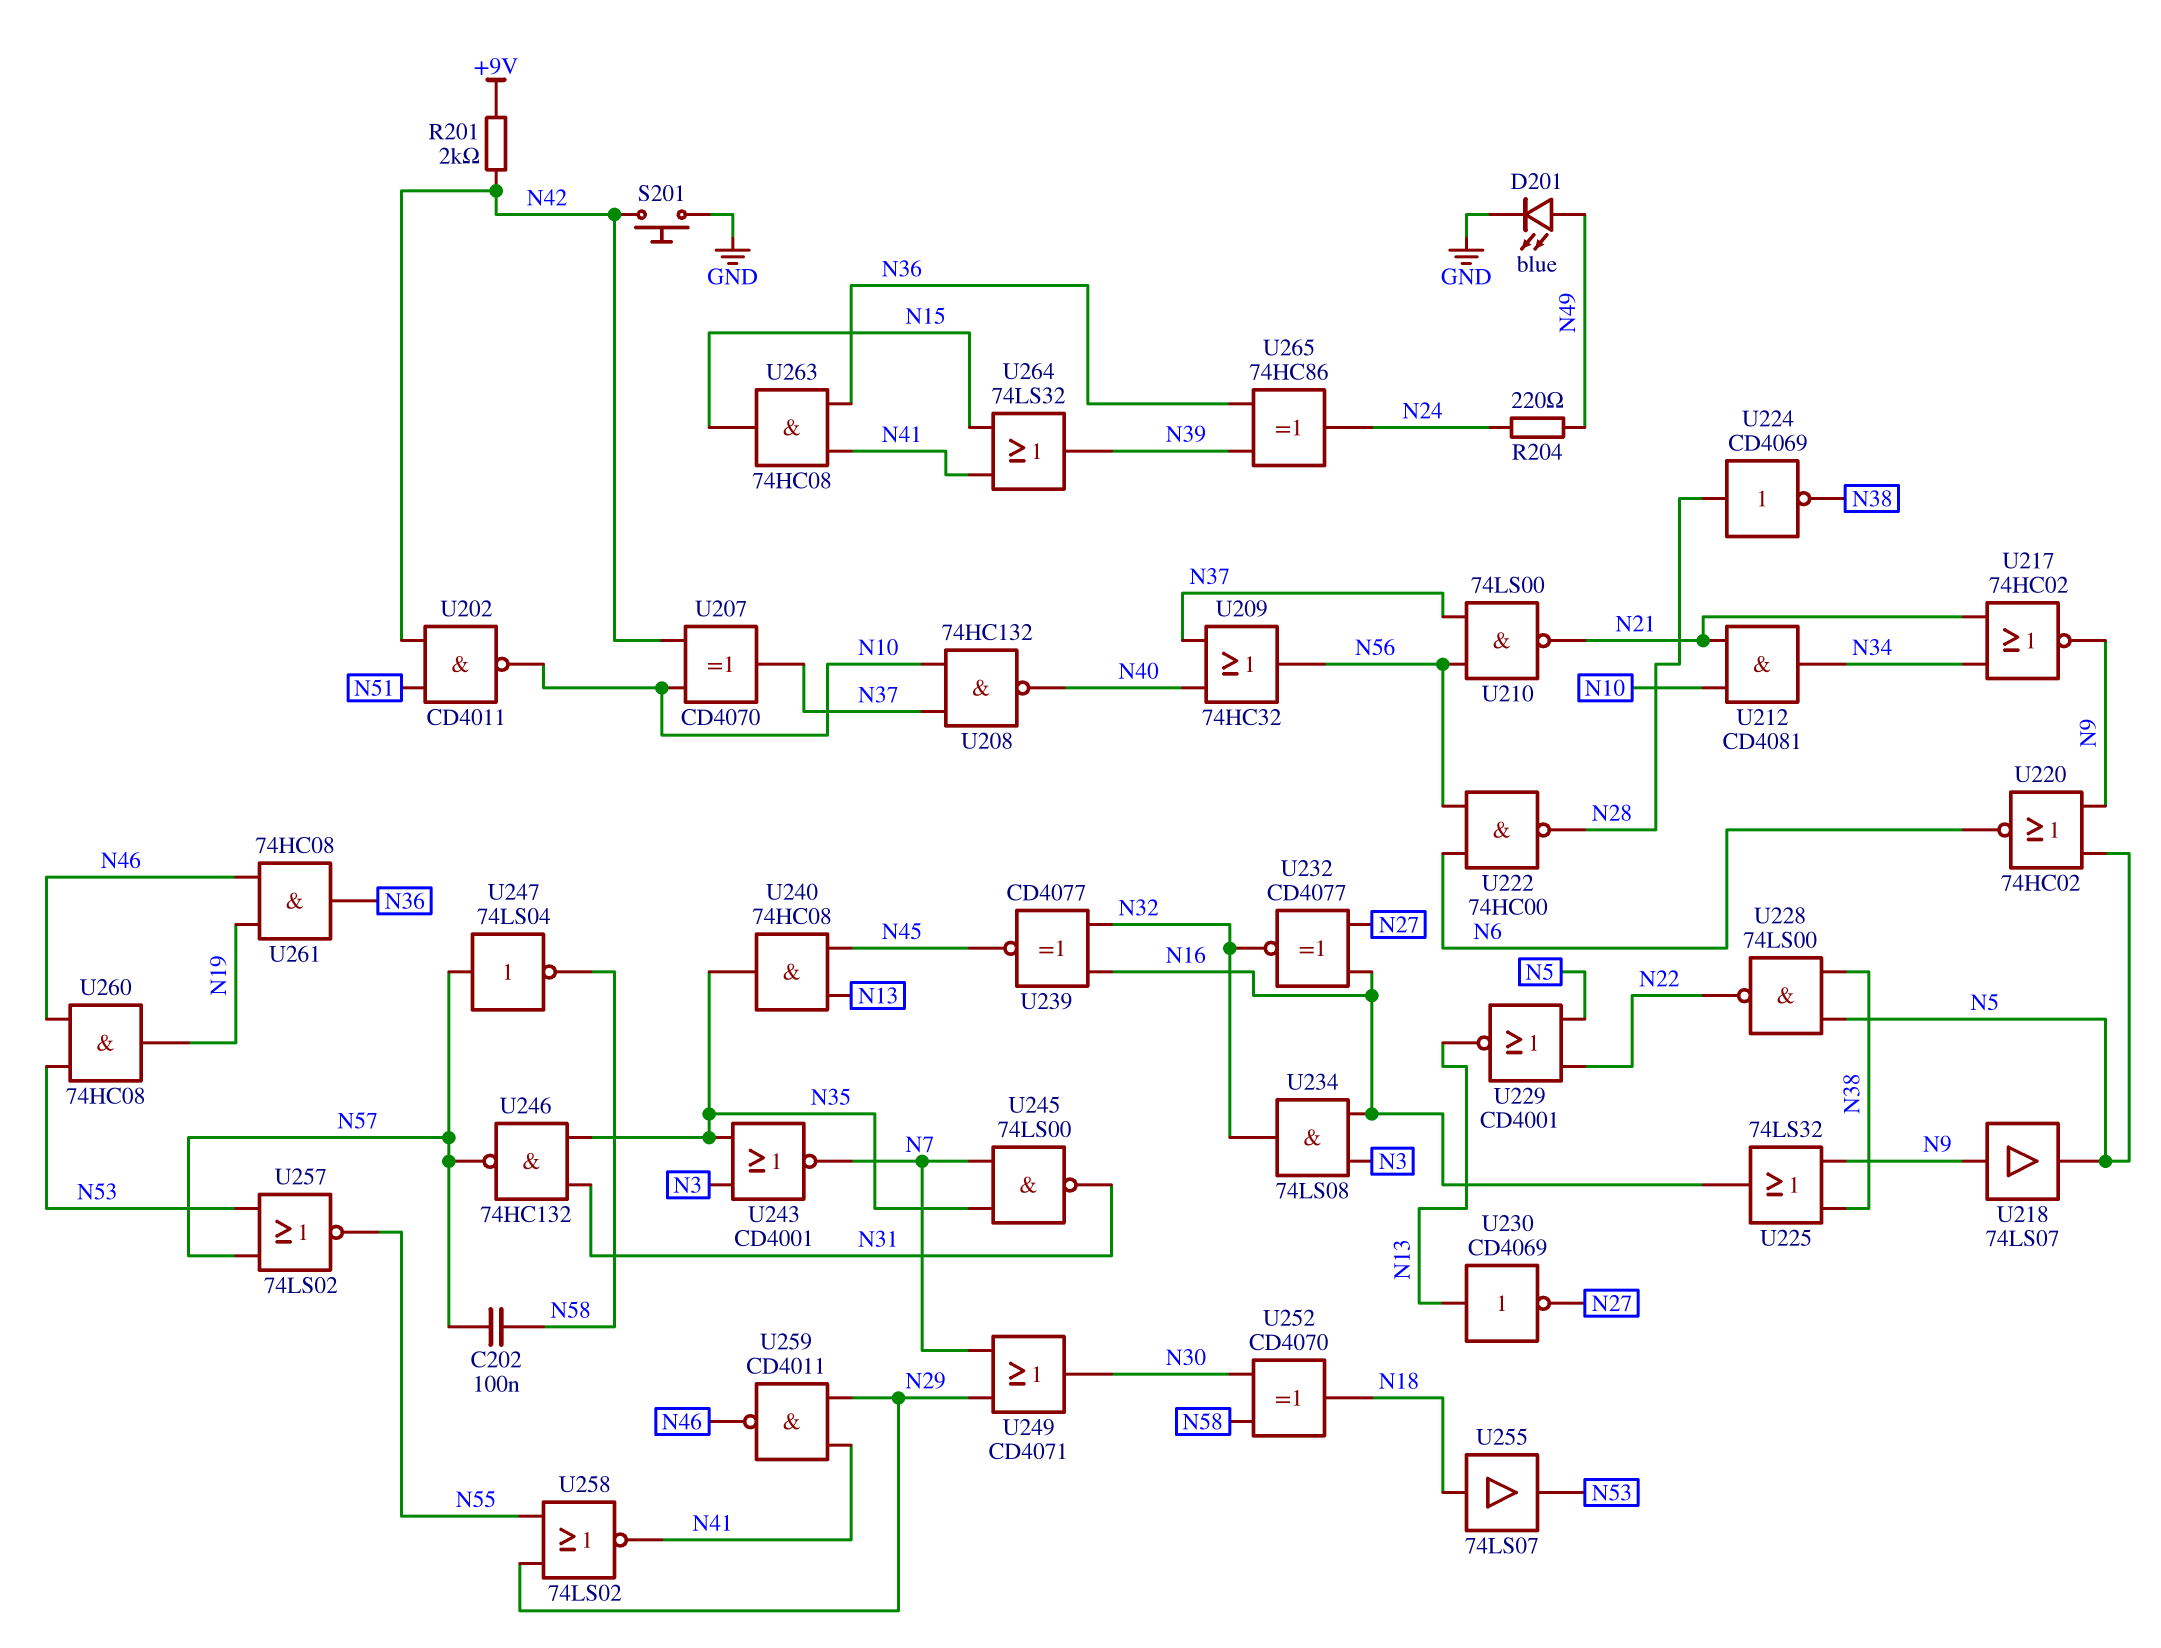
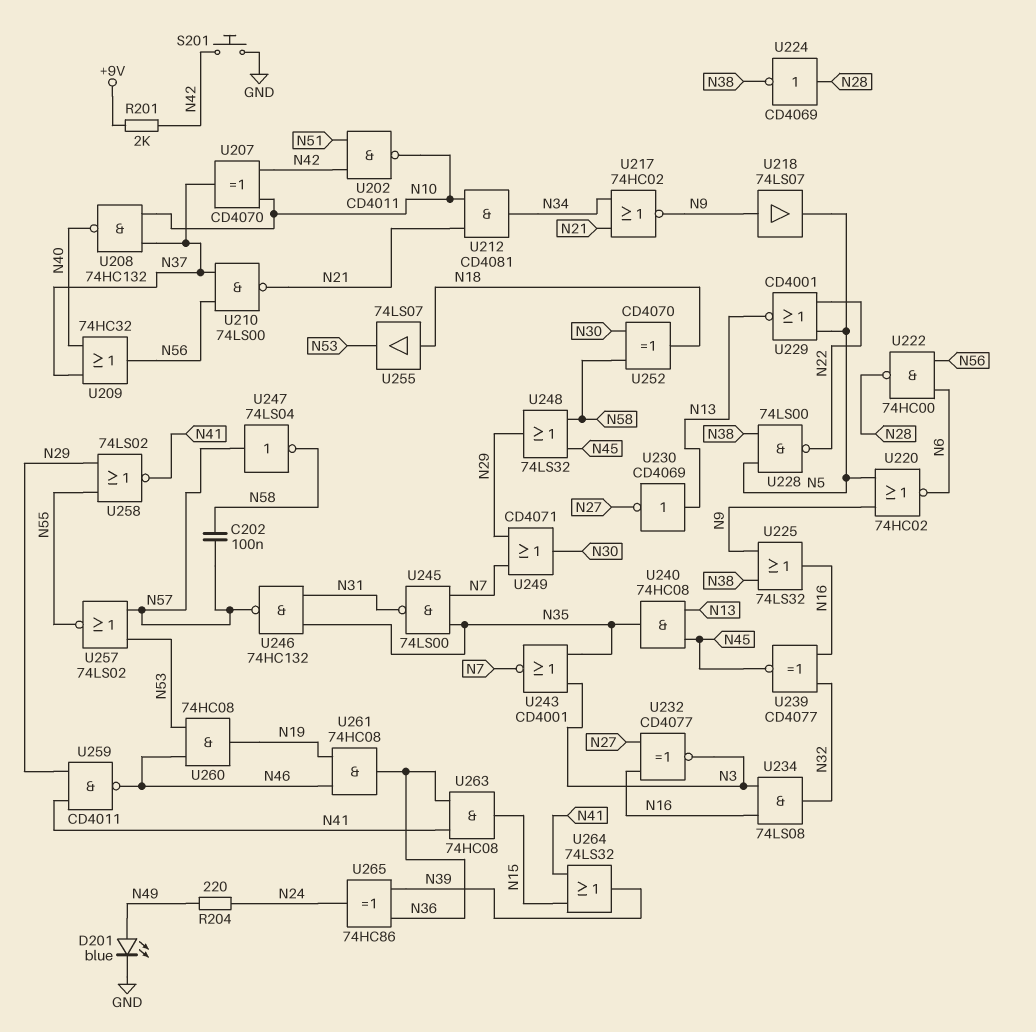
U232: XNOR CD4077 (in N16, in N27, out N32) -> XNOR CD4077 (in N16, in N27, out N3)
U248: none -> OR 74LS32 (in N45, in N58, out N29)

